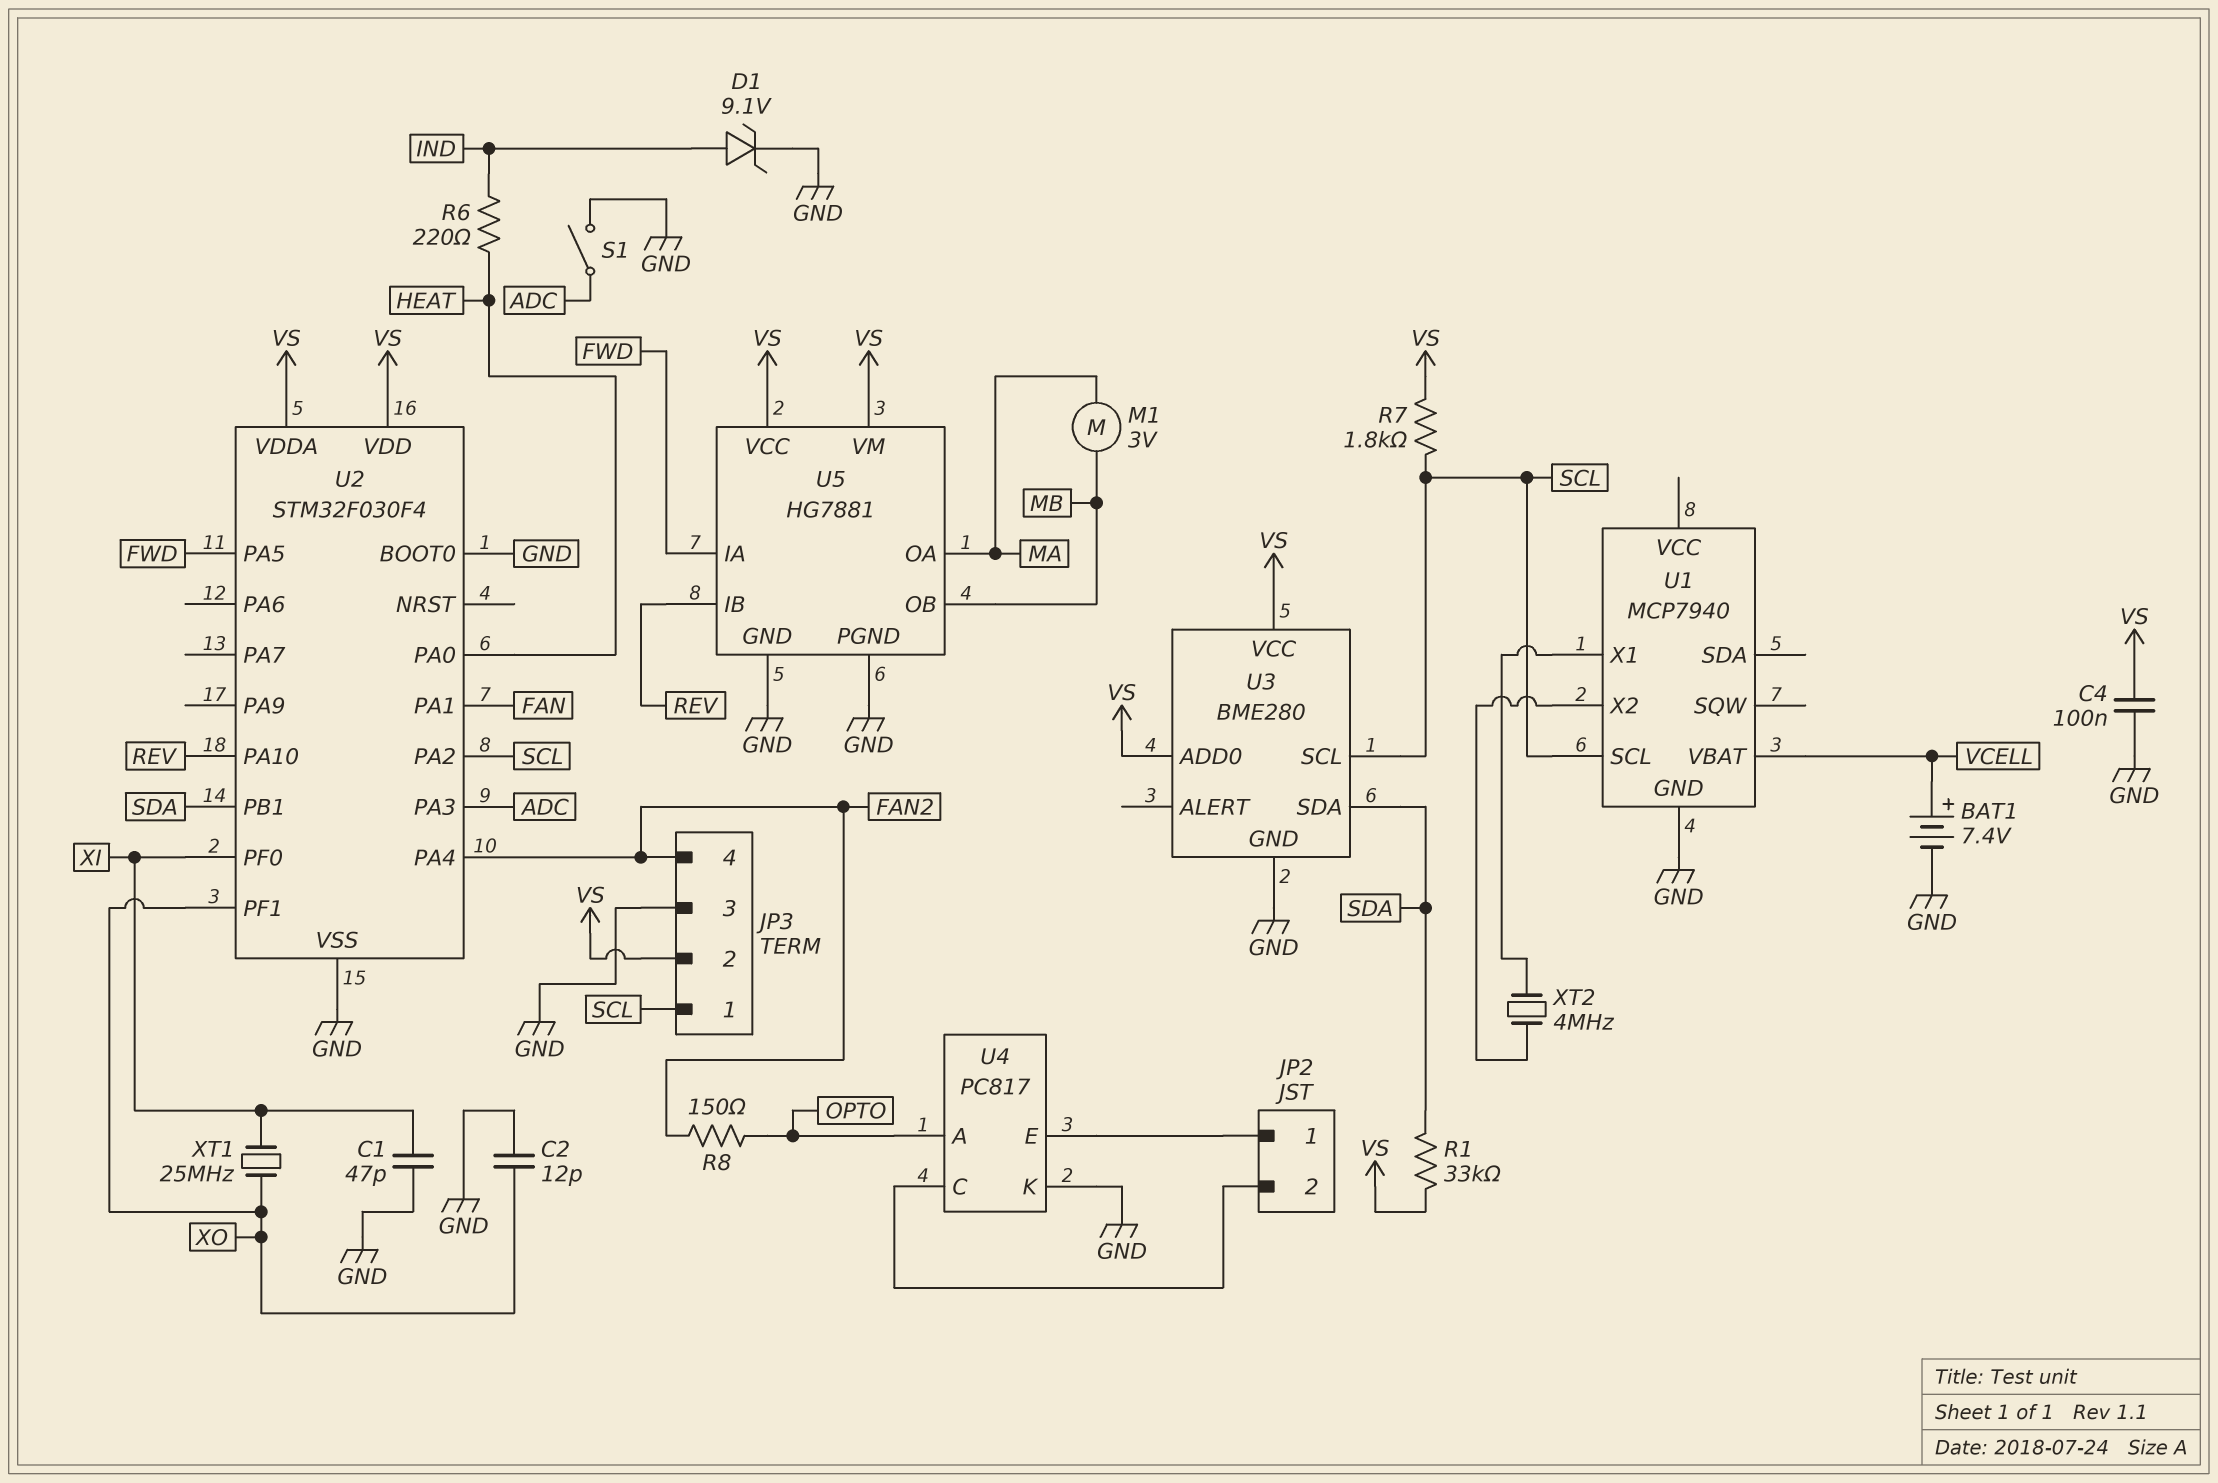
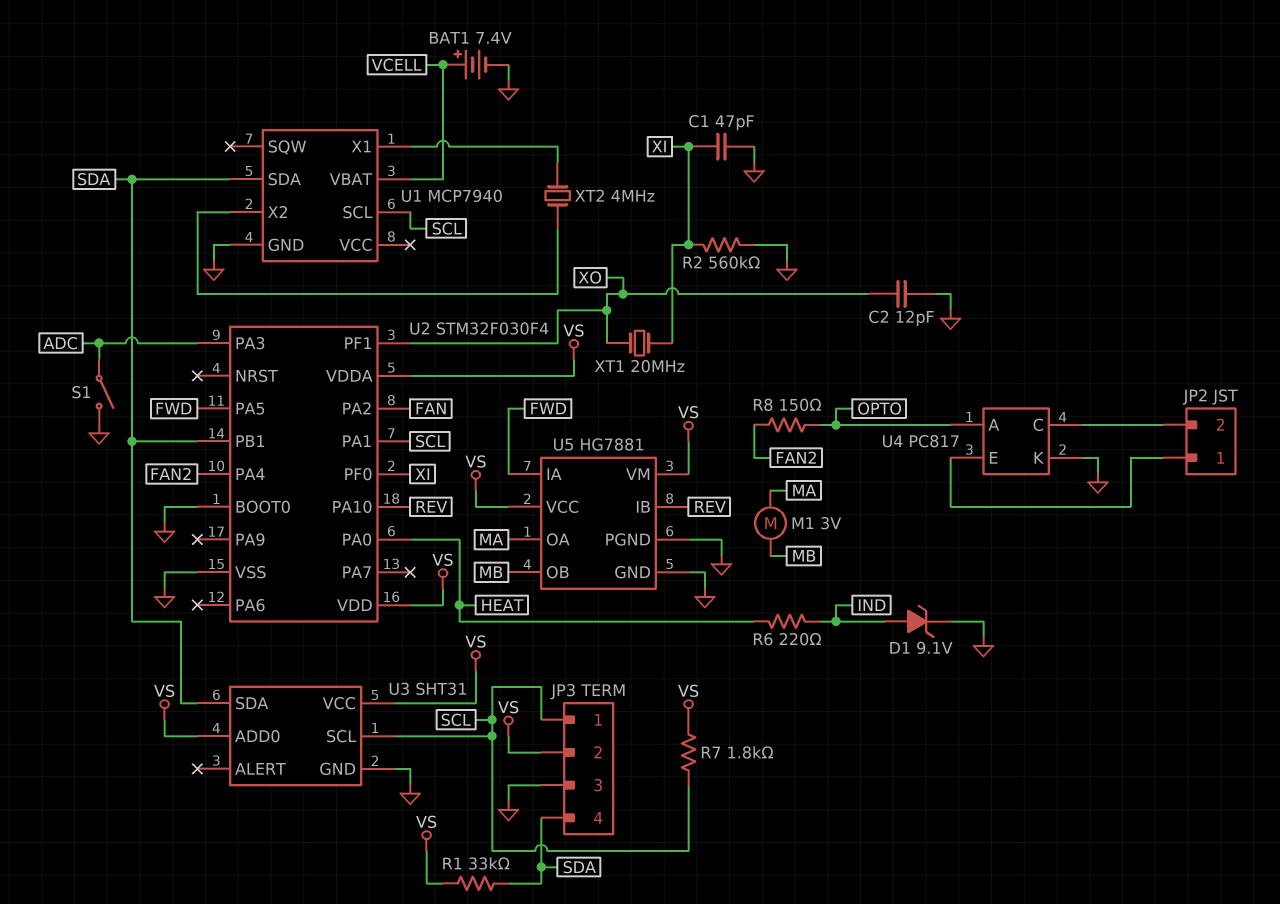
C4: 100nF (GND, VS) -> none
JP3 pin 4: FAN2 -> SDA
R2: none -> 560k (GND, XI)
U1 pin SDA: none -> SDA
U2 pin PA1: FAN -> SCL
U2 pin PA2: SCL -> FAN
U3: BME280 -> SHT31
XT1: 25MHz (XI, XO) -> 20MHz (XI, XO)

